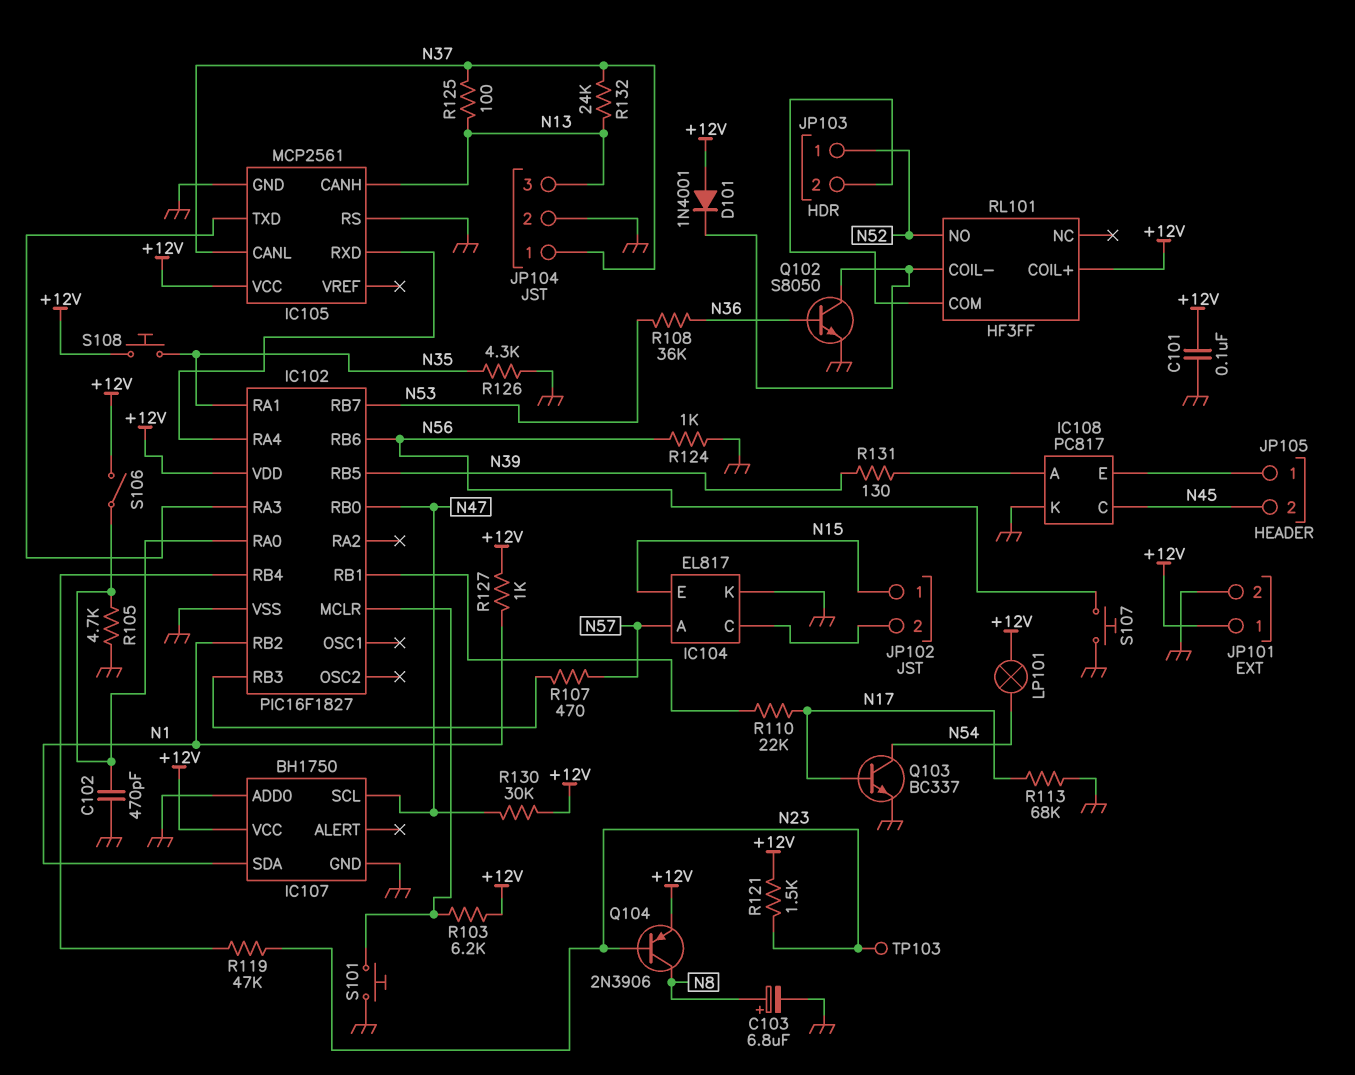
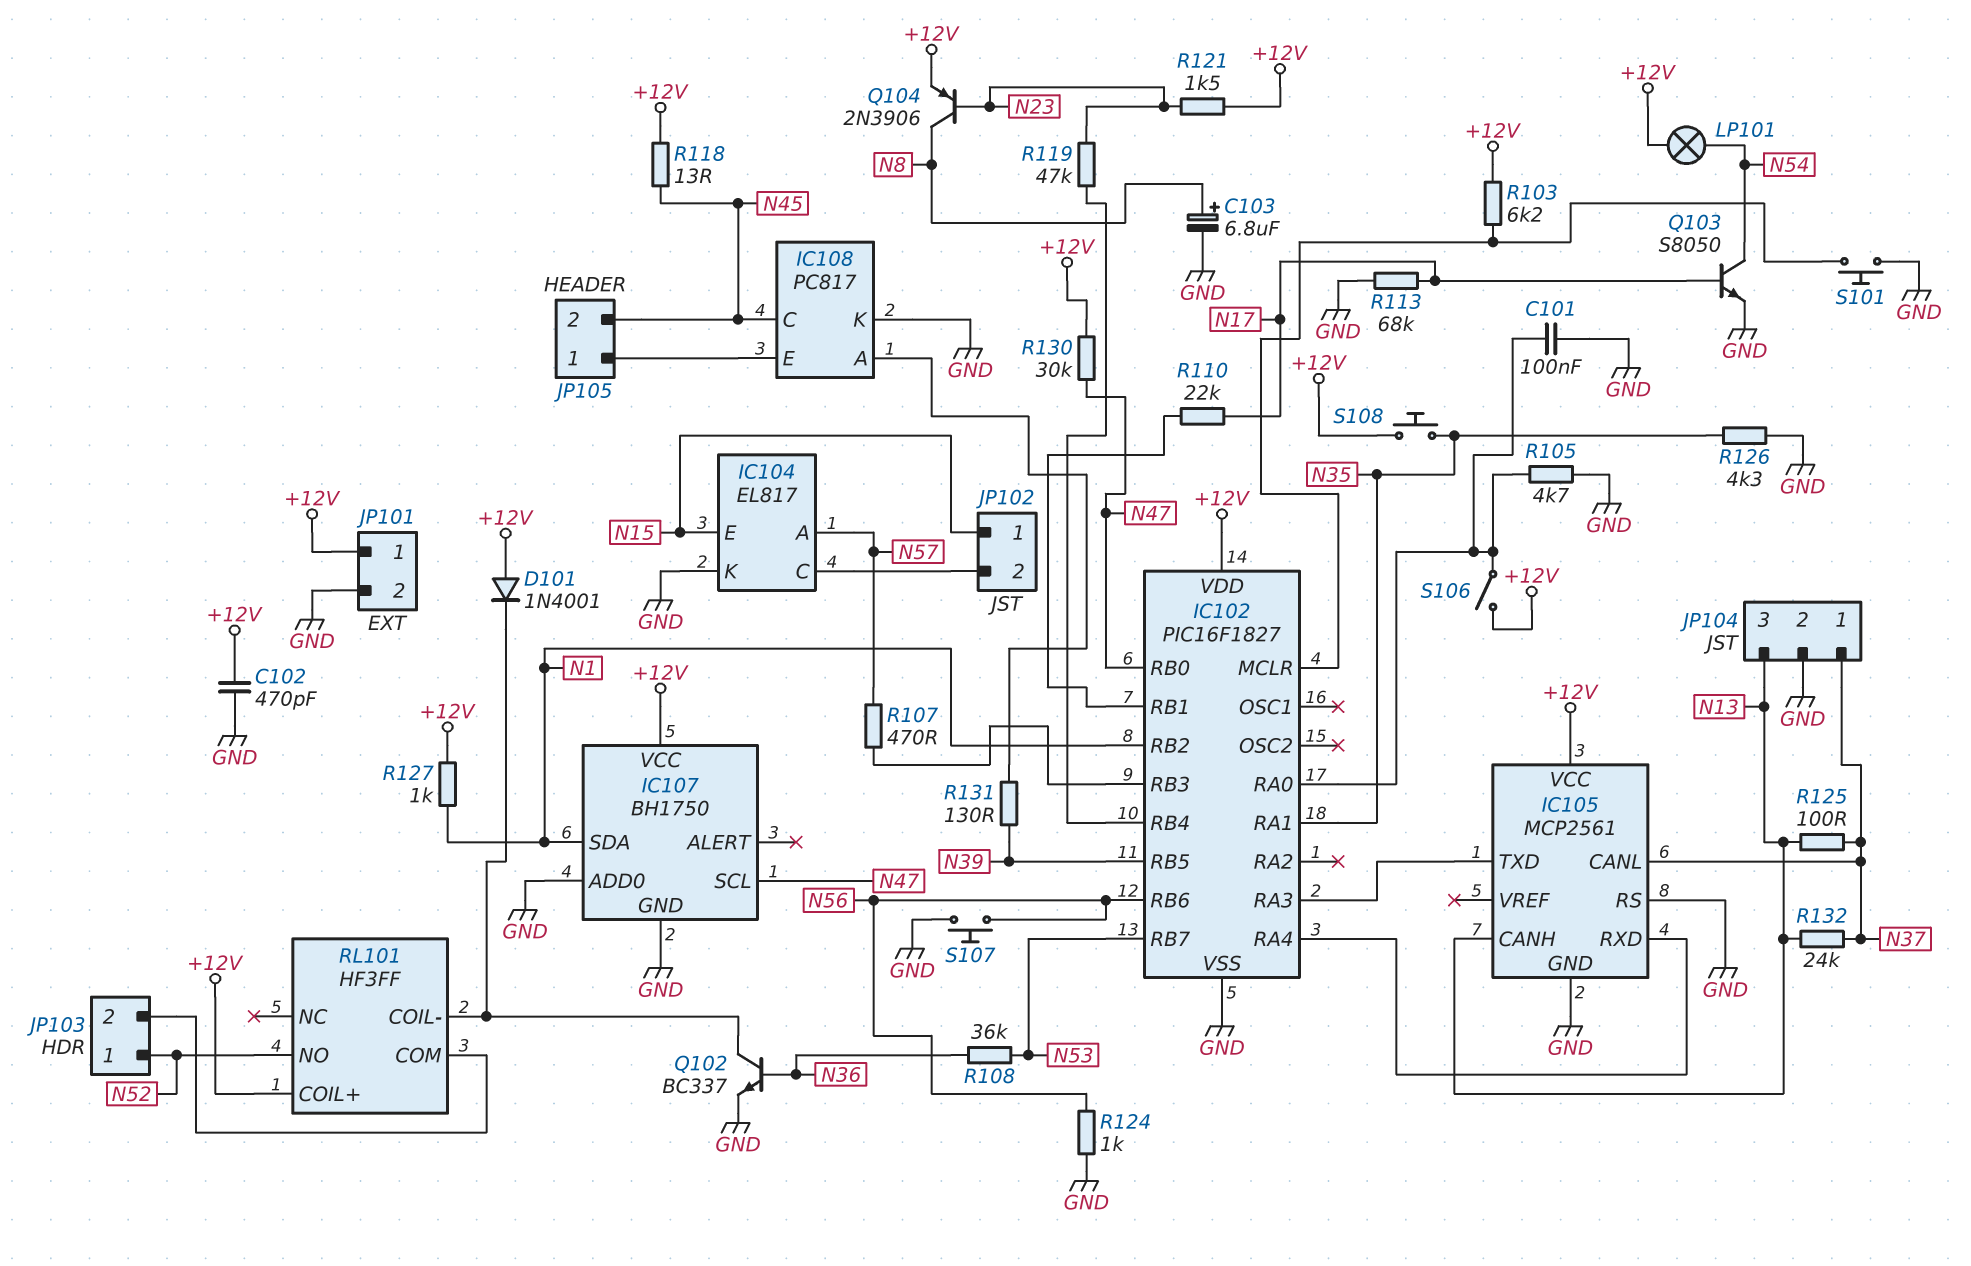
C101: 100nF (+12V, GND) -> 100nF (GND, IC102/RA0)
C102: 470pF (GND, IC102/RA0) -> 470pF (+12V, GND)
Q102: NPN S8050 (B N36, C RL101/COIL-, E GND) -> NPN BC337 (B N36, C RL101/COIL-, E GND)
Q103: NPN BC337 (B N17, C N54, E GND) -> NPN S8050 (B N17, C N54, E GND)
R118: none -> 13 (+12V, N45)
TP103: test point (N23) -> none

